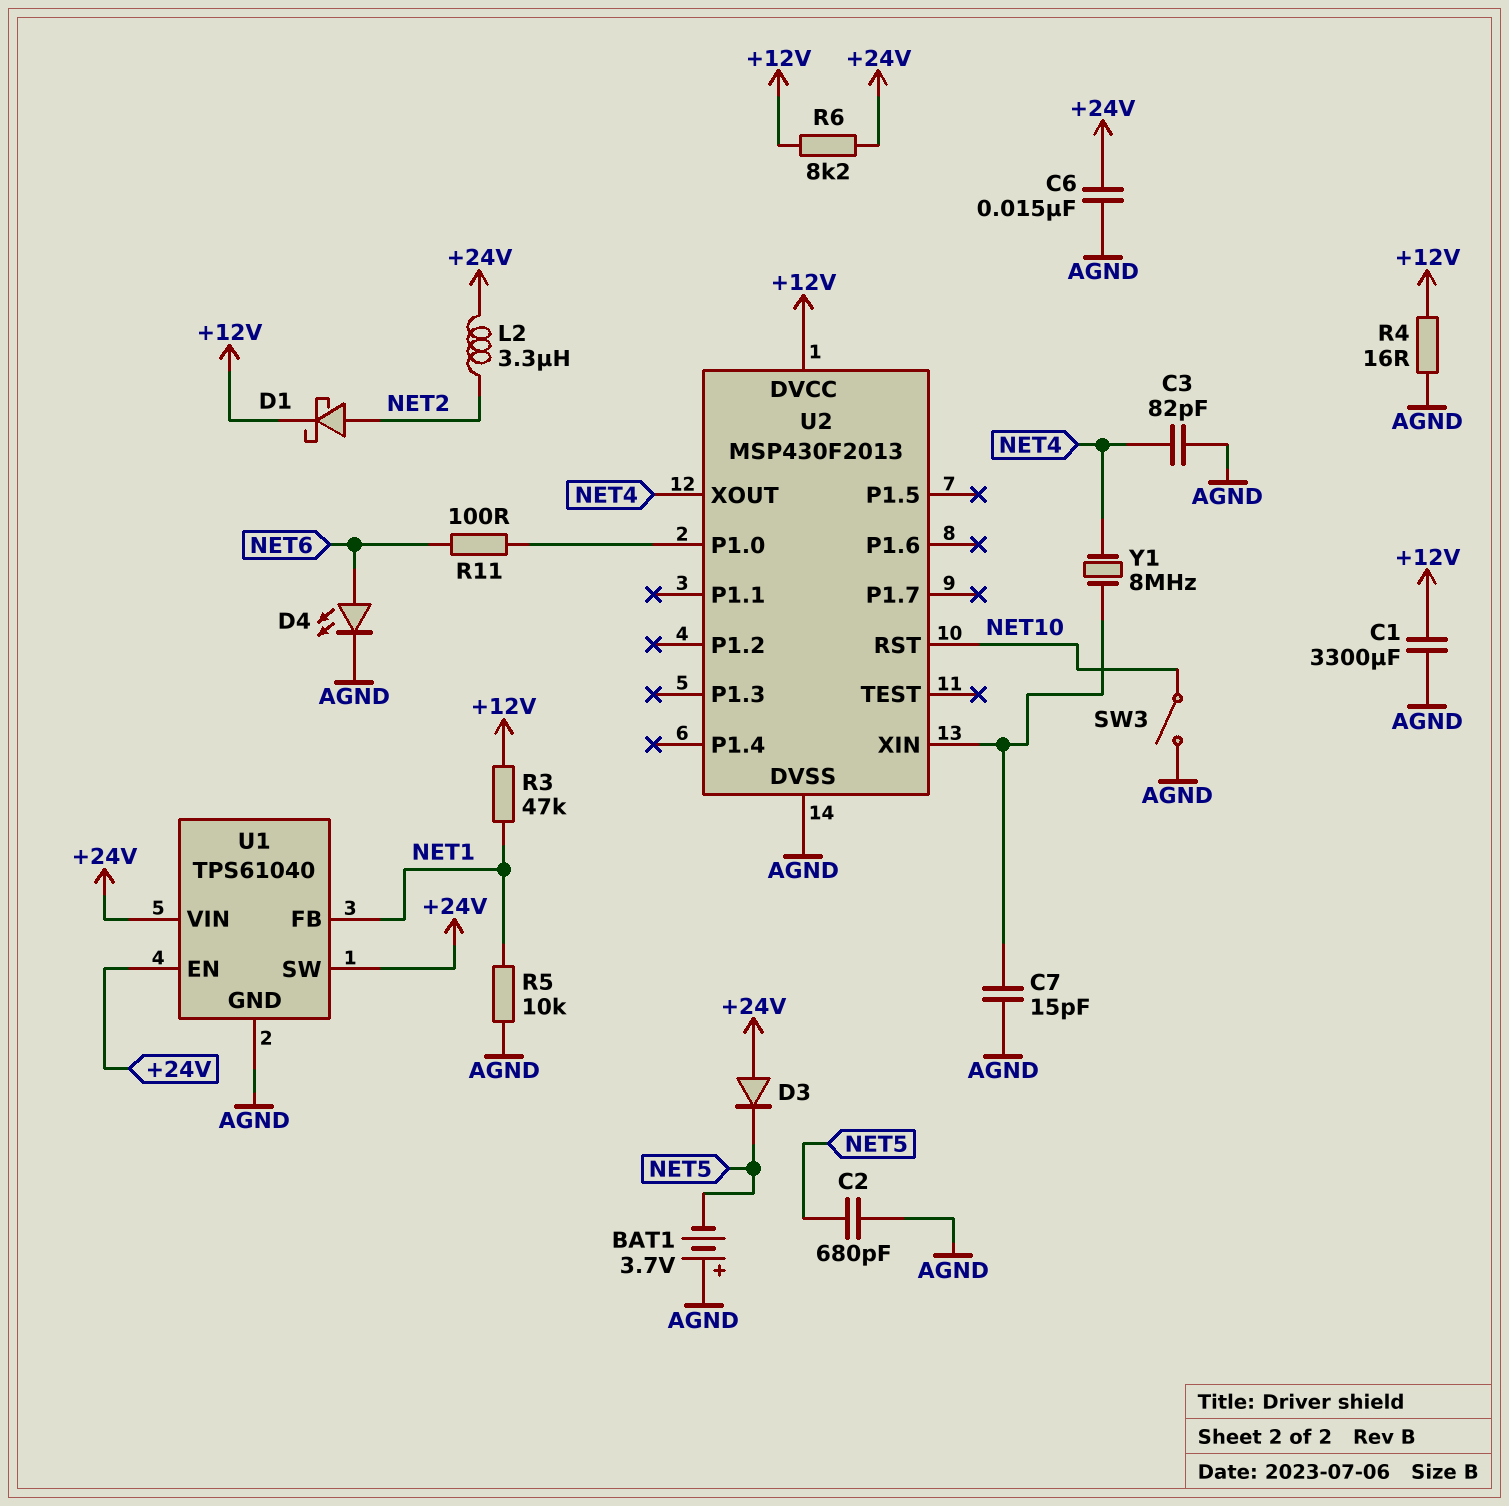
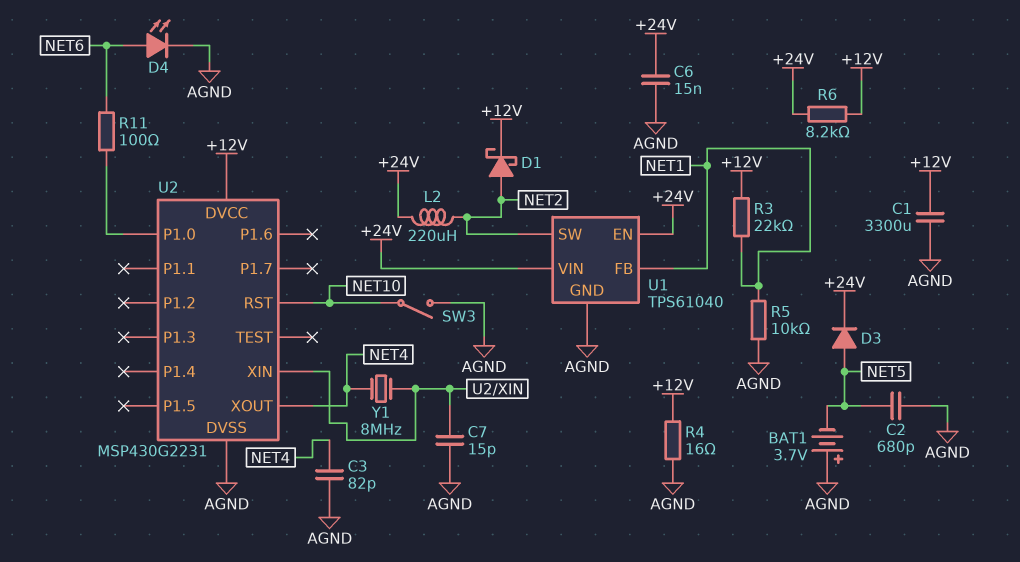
D3: diode (A +24V, K NET5) -> diode (A NET5, K +24V)
L2: 3.3uH (+24V, NET2) -> 220uH (+24V, NET2)
R3: 47k (+12V, NET1) -> 22k (+12V, NET1)
U1 pin SW: +24V -> NET2
U2: MSP430F2013 -> MSP430G2231

